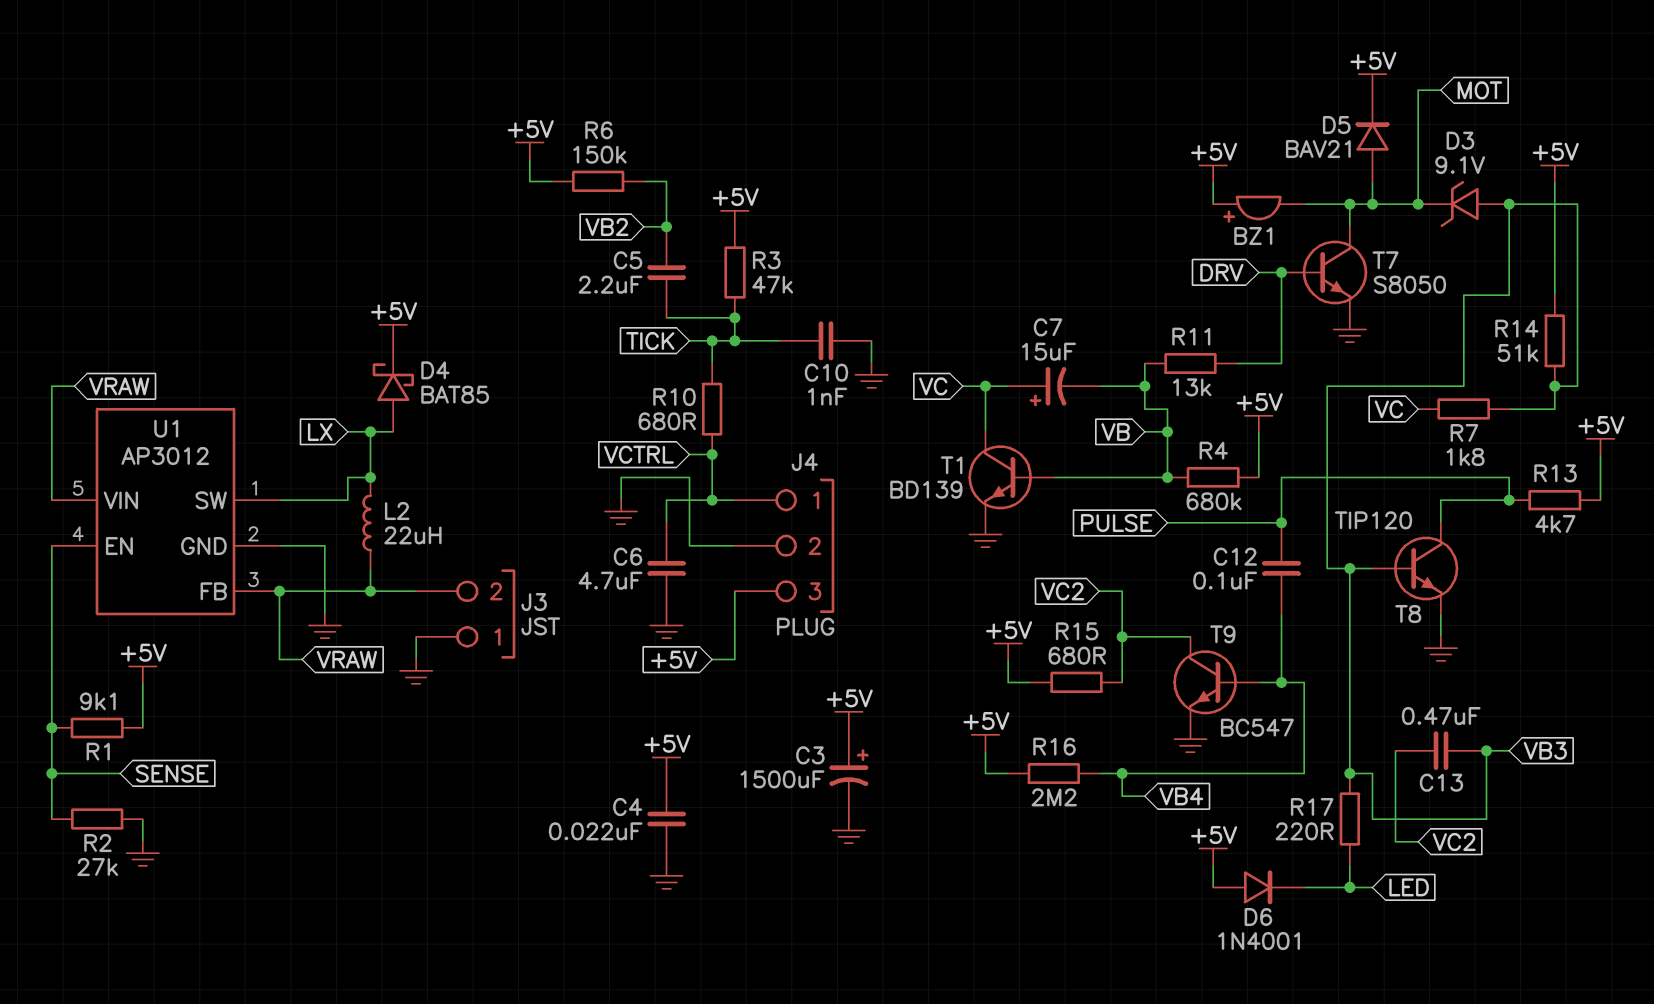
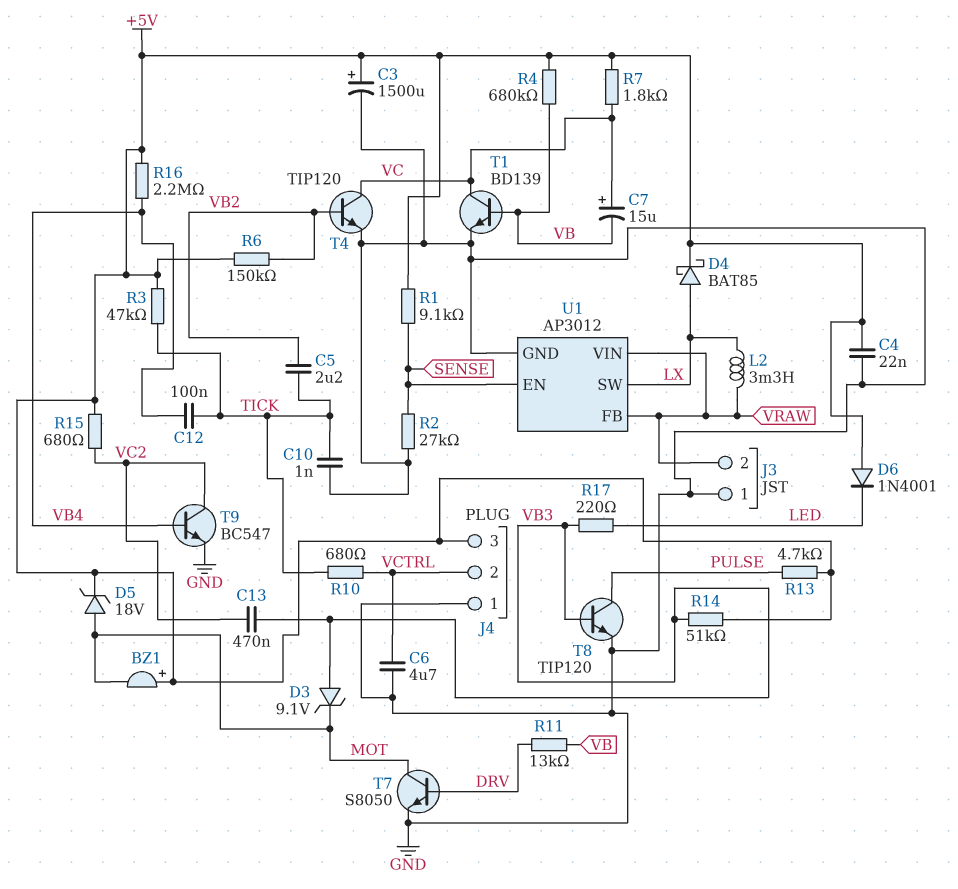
C12: 100nF (PULSE, VB4) -> 100nF (TICK, VB4)
D5: diode BAV21 (A MOT, K +5V) -> zener 18V (A MOT, K +5V)
J4 pin 1: VCTRL -> GND
J4 pin 2: GND -> VCTRL
L2: 22uH (LX, VRAW) -> 3.3mH (LX, VRAW)
R7: 1.8k (VB3, VC) -> 1.8k (+5V, VC)
T4: none -> NPN TIP120 (B VB2, C VC, E GND)

